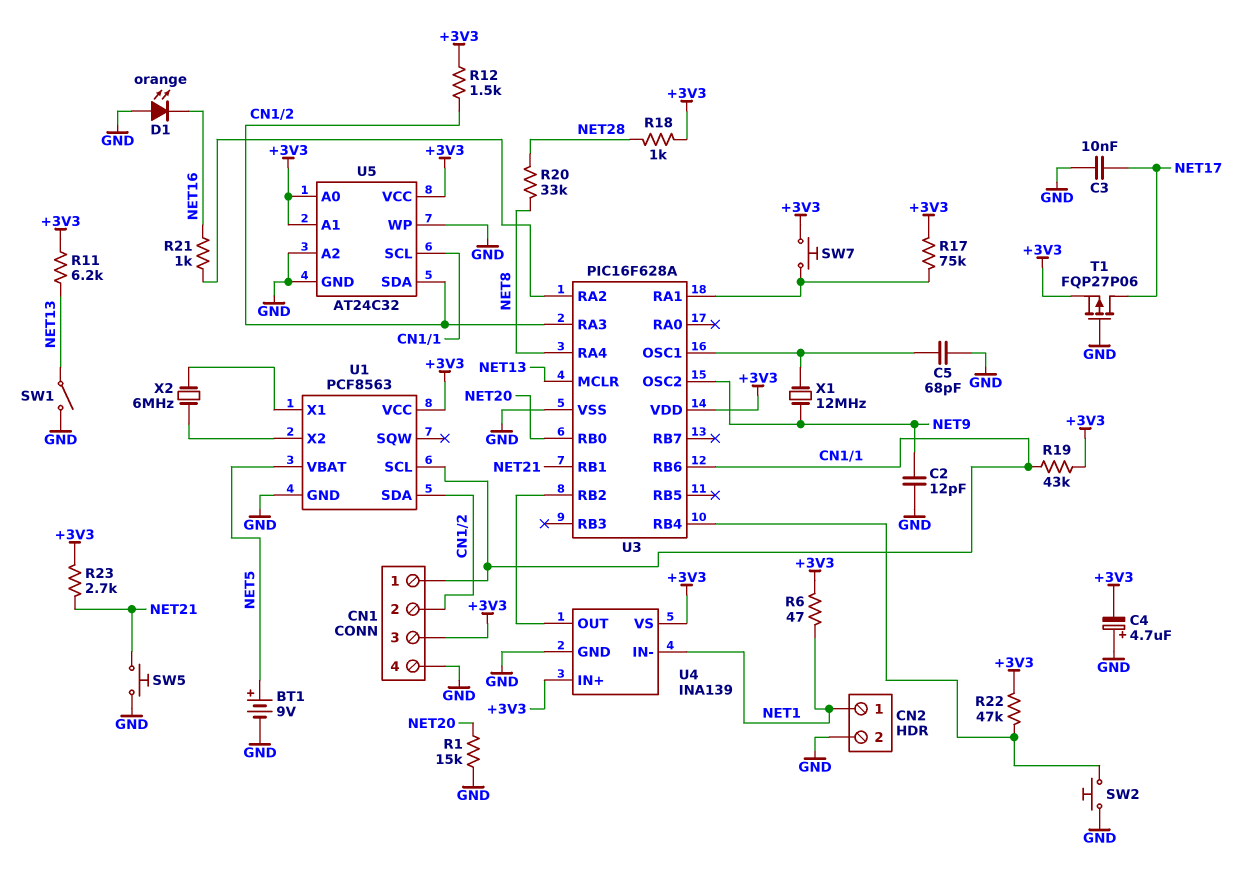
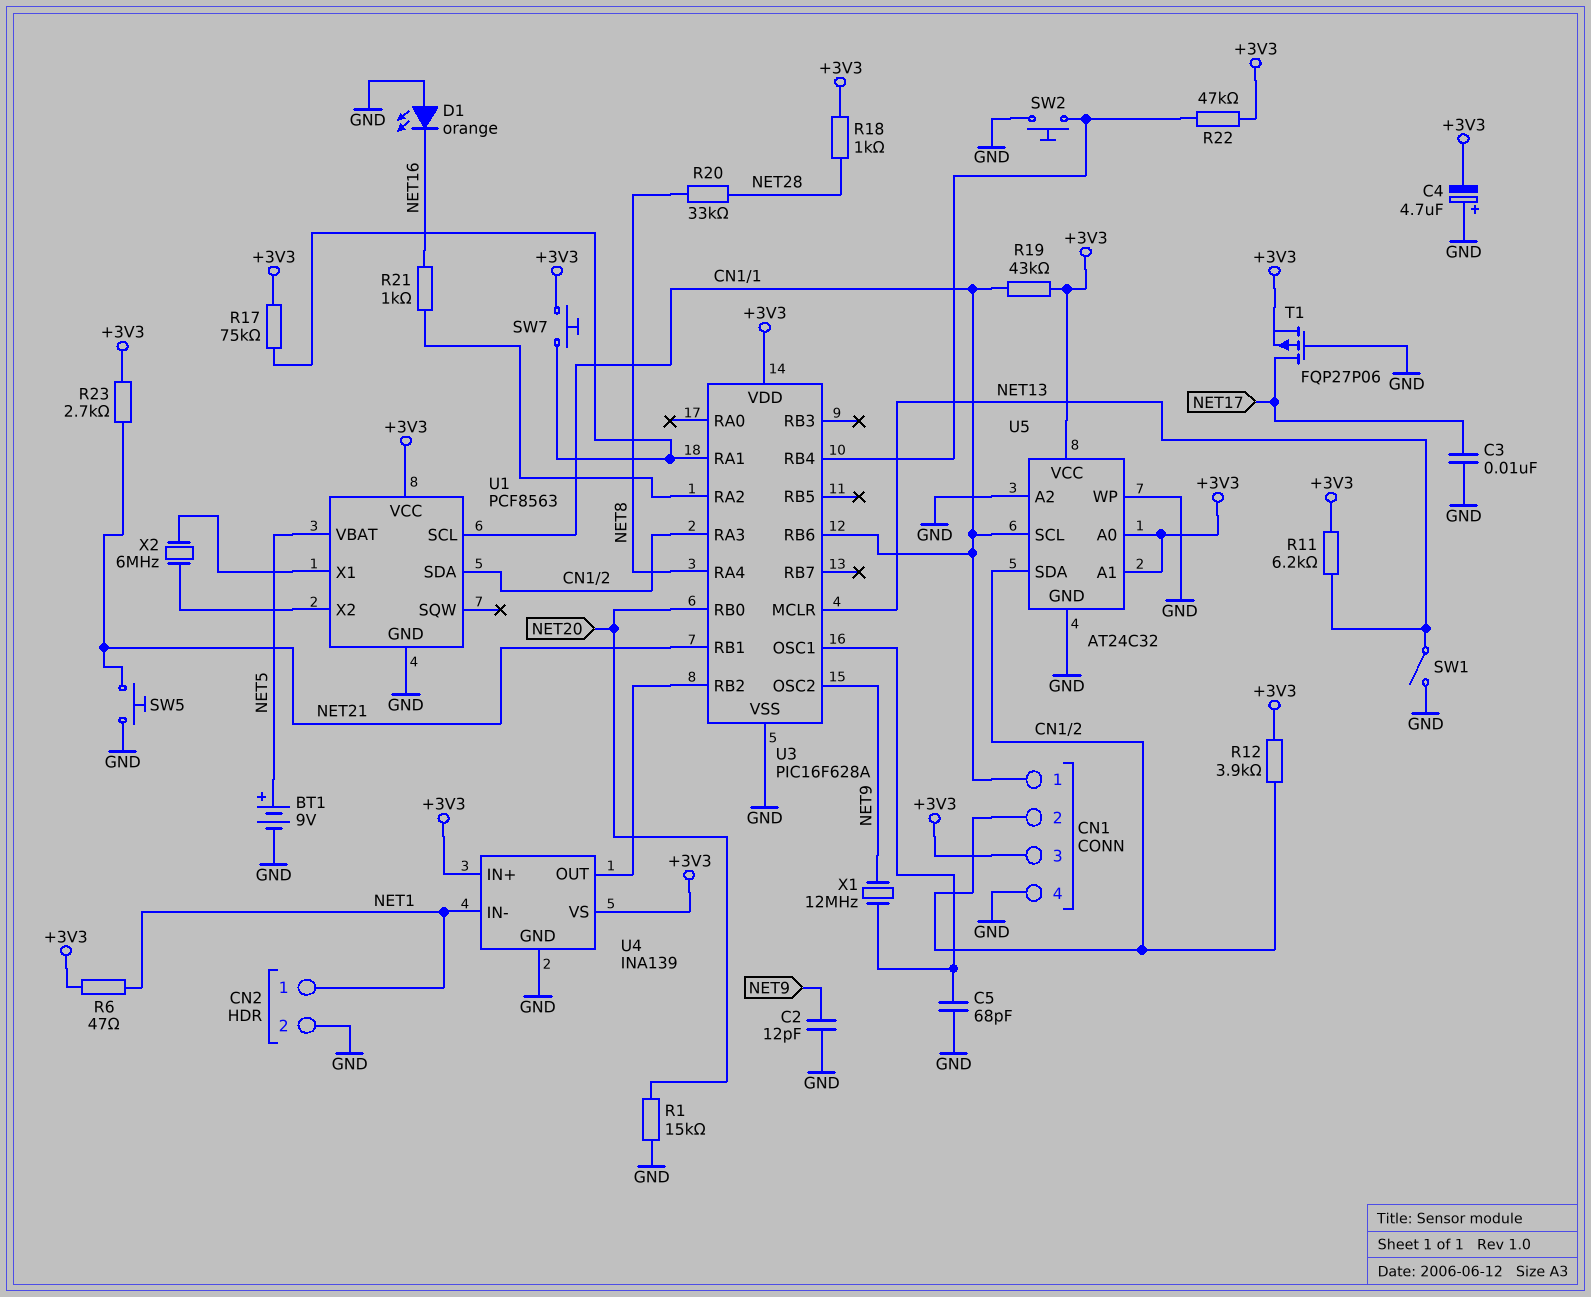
R12: 1.5k (+3V3, CN1/2) -> 3.9k (+3V3, CN1/2)

